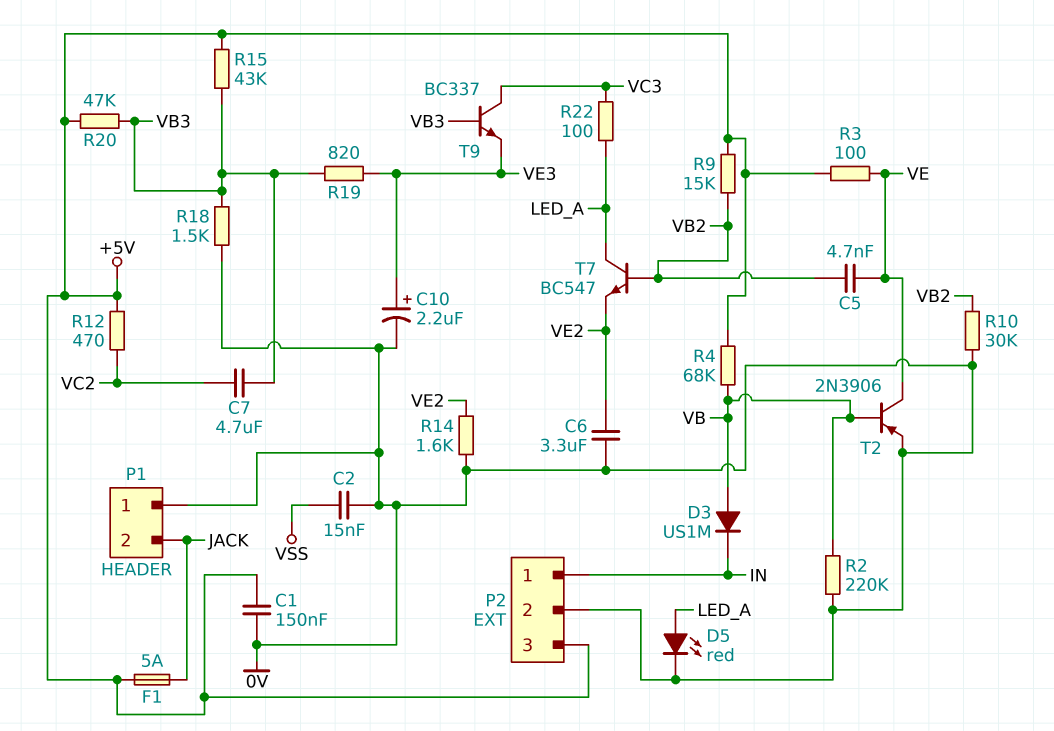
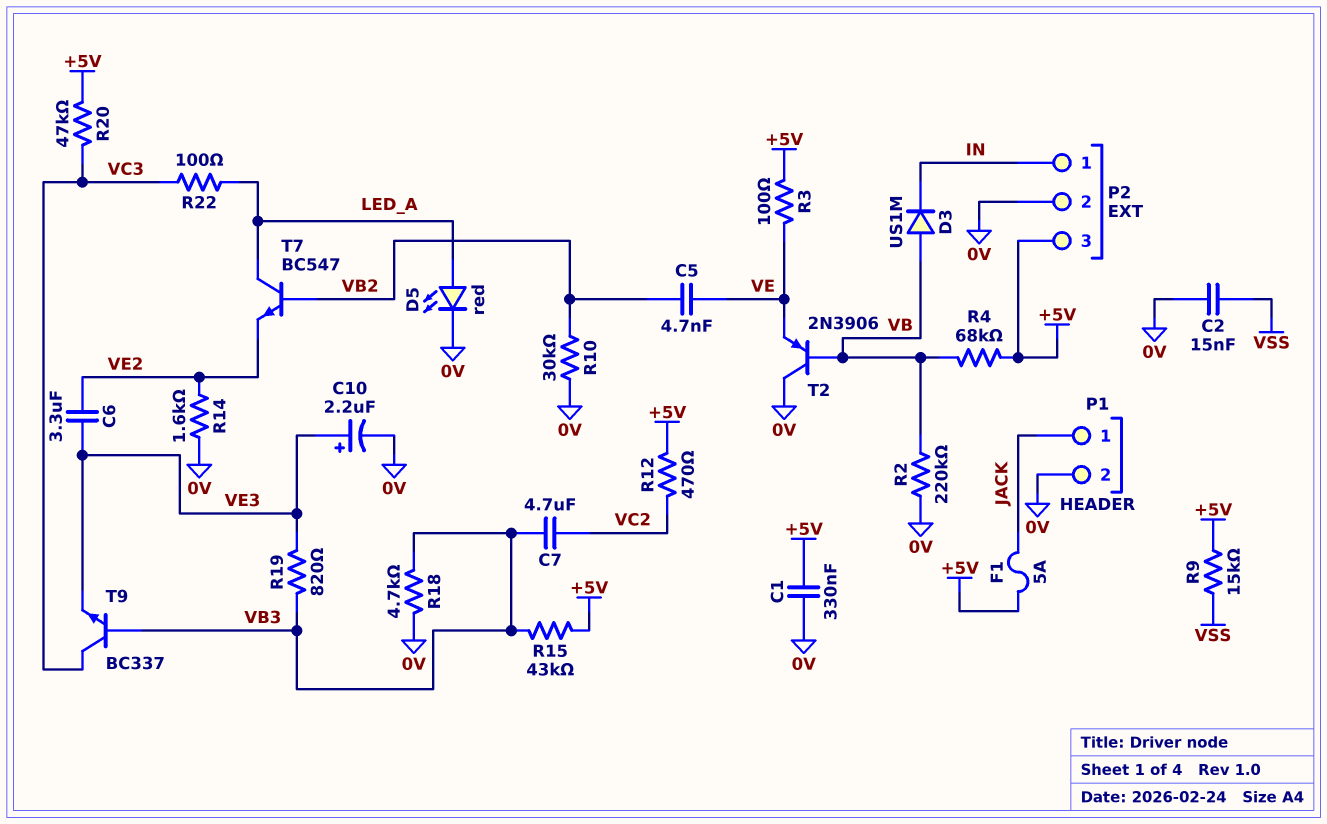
C1: 150nF (+5V, 0V) -> 330nF (+5V, 0V)
C6: 3.3uF (0V, VE2) -> 3.3uF (VE2, VE3)
P1 pin 1: 0V -> JACK
P1 pin 2: JACK -> 0V
R9: 15k (+5V, VB2) -> 15k (+5V, VSS)
R18: 1.5k (0V, VB3) -> 4.7k (0V, VB3)
R20: 47k (+5V, VB3) -> 47k (+5V, VC3)
T2: PNP 2N3906 (B VB, C VE, E 0V) -> PNP 2N3906 (B VB, C 0V, E VE)

